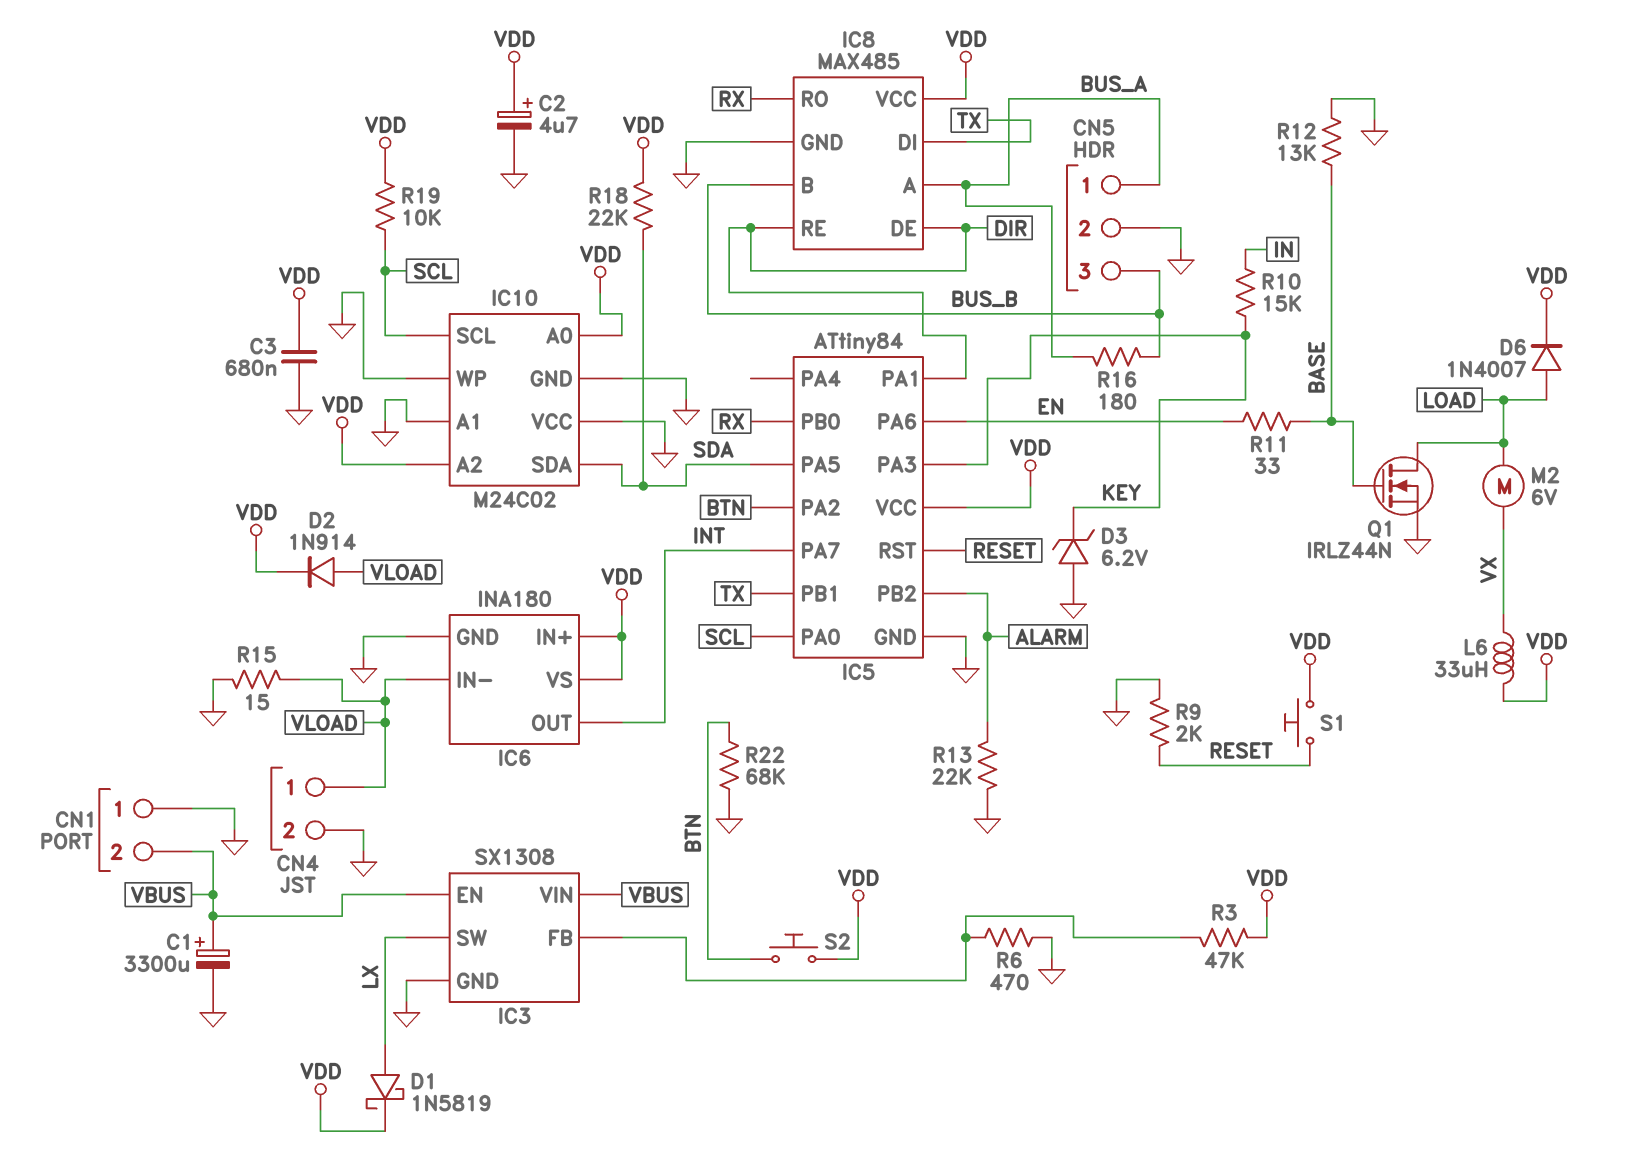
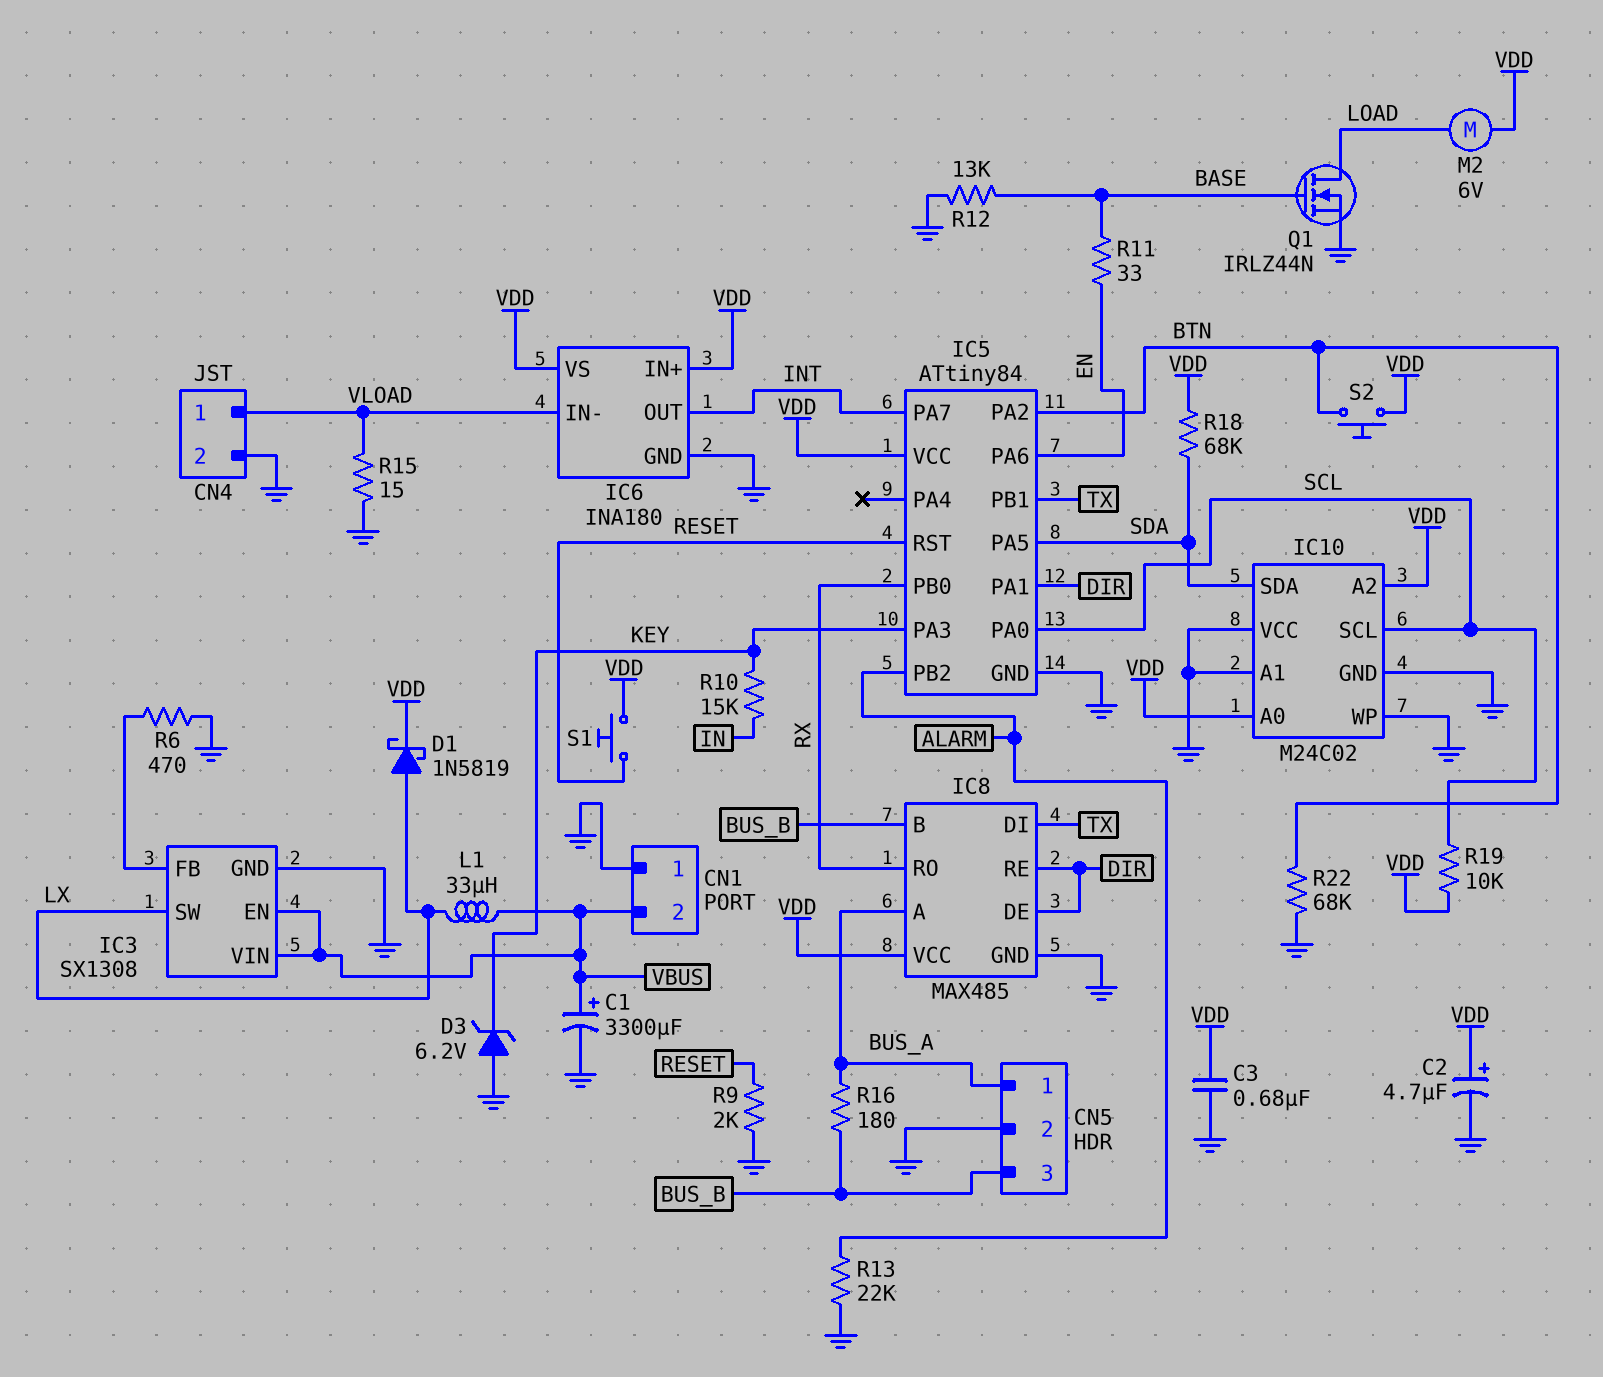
D2: diode 1N914 (A VLOAD, K VDD) -> none
D6: diode 1N4007 (A LOAD, K VDD) -> none
L1: none -> 33uH (LX, VBUS)
L6: 33uH (VDD, VX) -> none
M2: motor 6V (LOAD, VX) -> motor 6V (LOAD, VDD)
R3: 47k (IC3/FB, VDD) -> none
R18: 22k (SDA, VDD) -> 68k (SDA, VDD)

